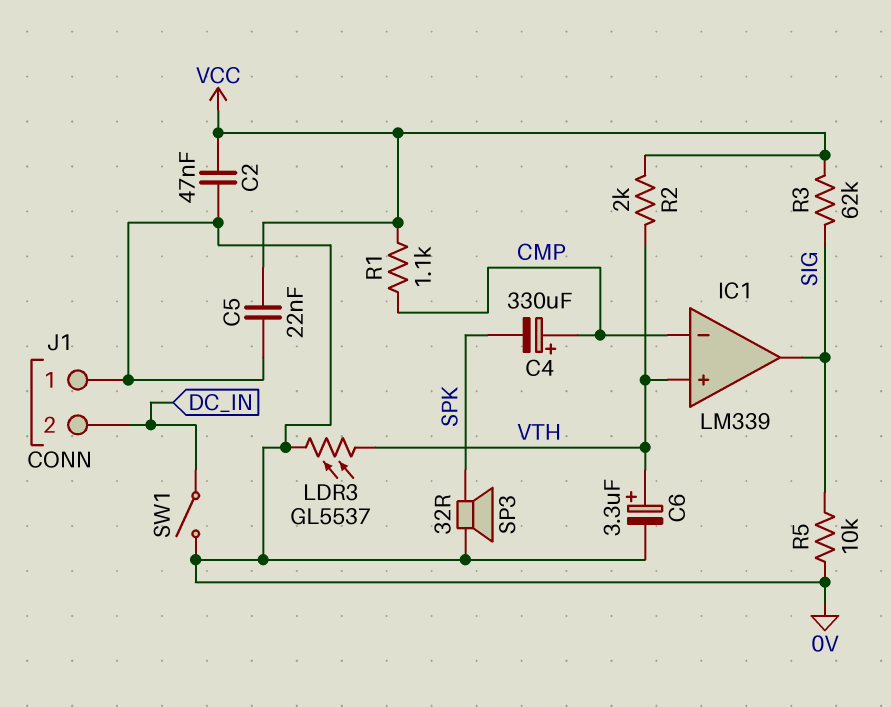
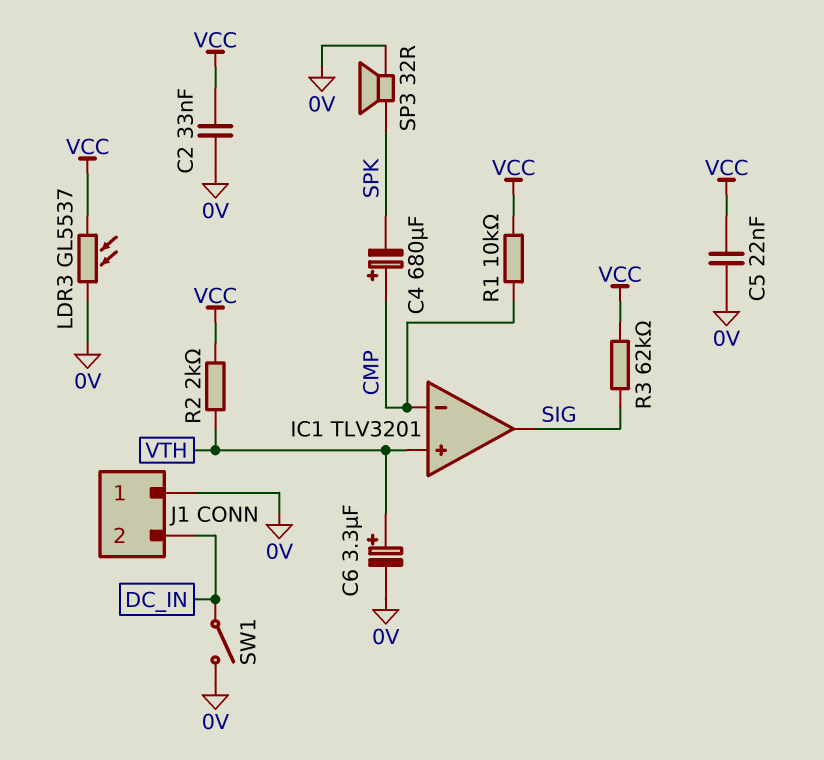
C2: 47nF (0V, VCC) -> 33nF (0V, VCC)
C4: 330uF (plus CMP, minus SPK) -> 680uF (plus CMP, minus SPK)
IC1: LM339 -> TLV3201
LDR3: GL5537 (0V, VTH) -> GL5537 (0V, VCC)
R1: 1.1k (CMP, VCC) -> 10k (CMP, VCC)
R5: 10k (0V, SIG) -> none

